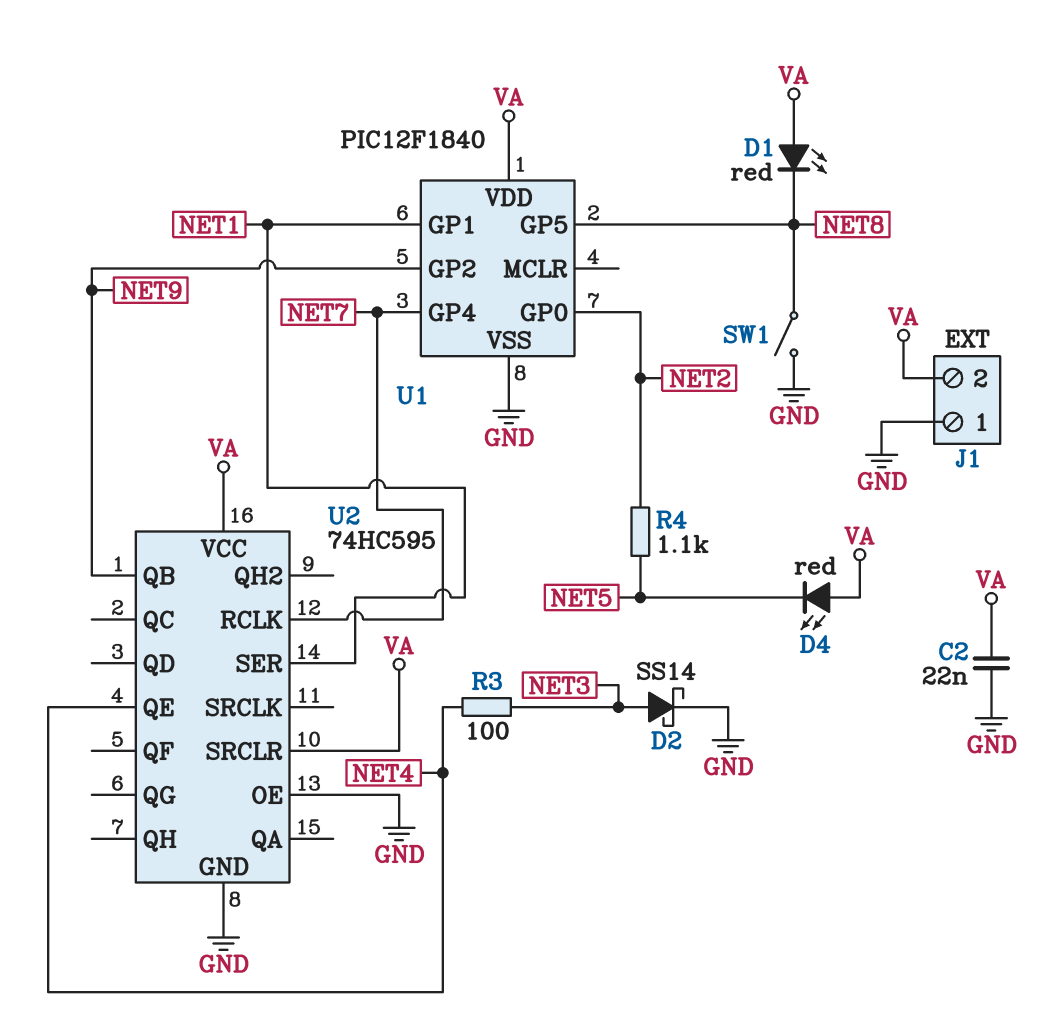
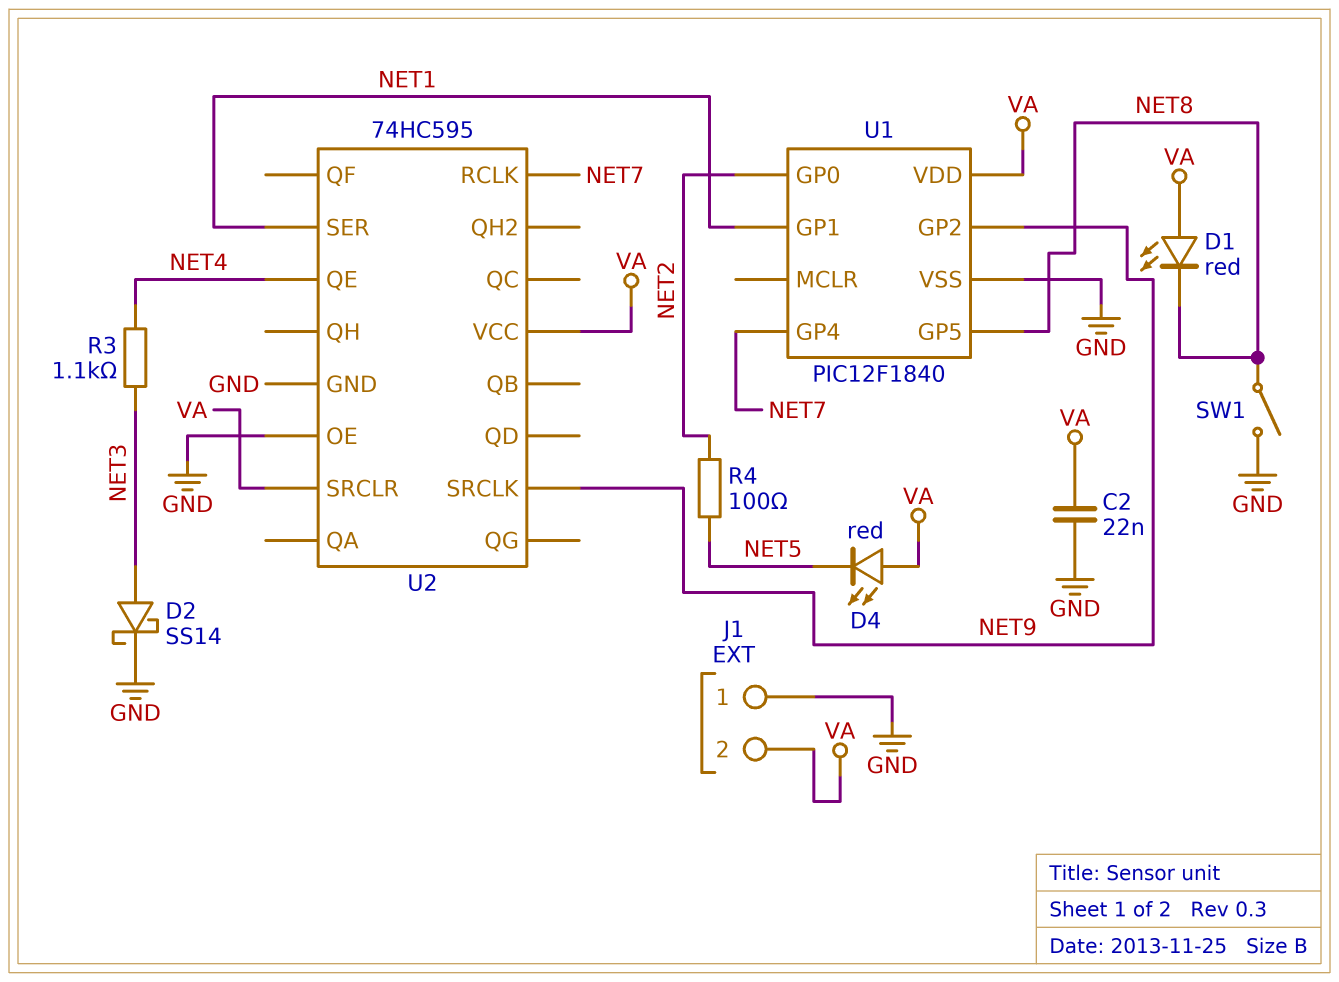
R3: 100 (NET3, NET4) -> 1.1k (NET3, NET4)
R4: 1.1k (NET2, NET5) -> 100 (NET2, NET5)
U2 pin QB: NET9 -> none
U2 pin SRCLK: none -> NET9

